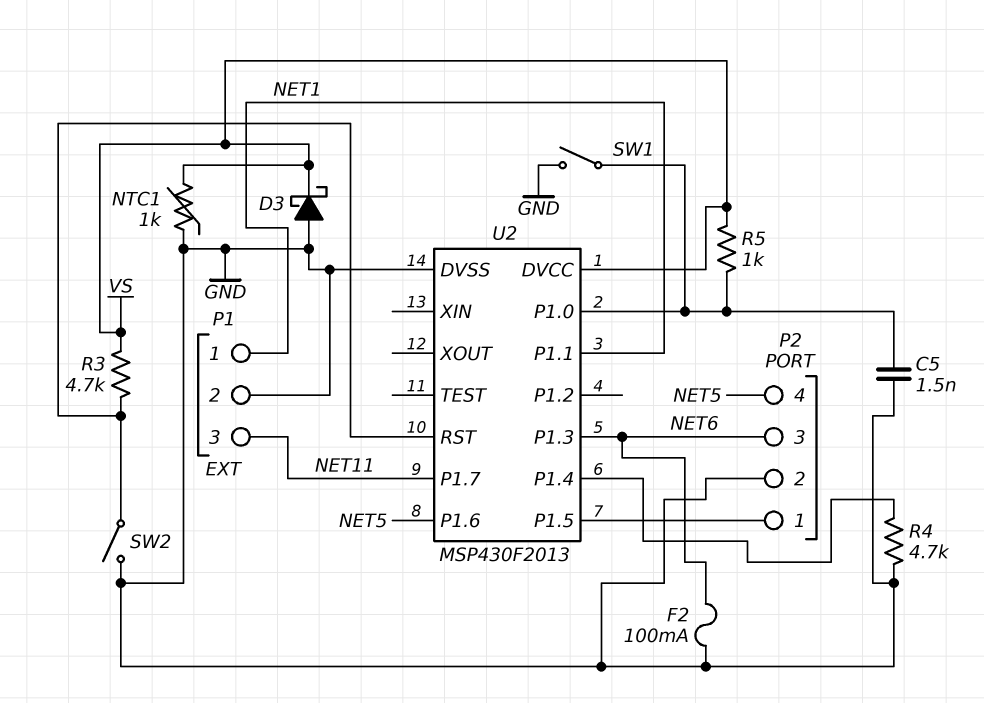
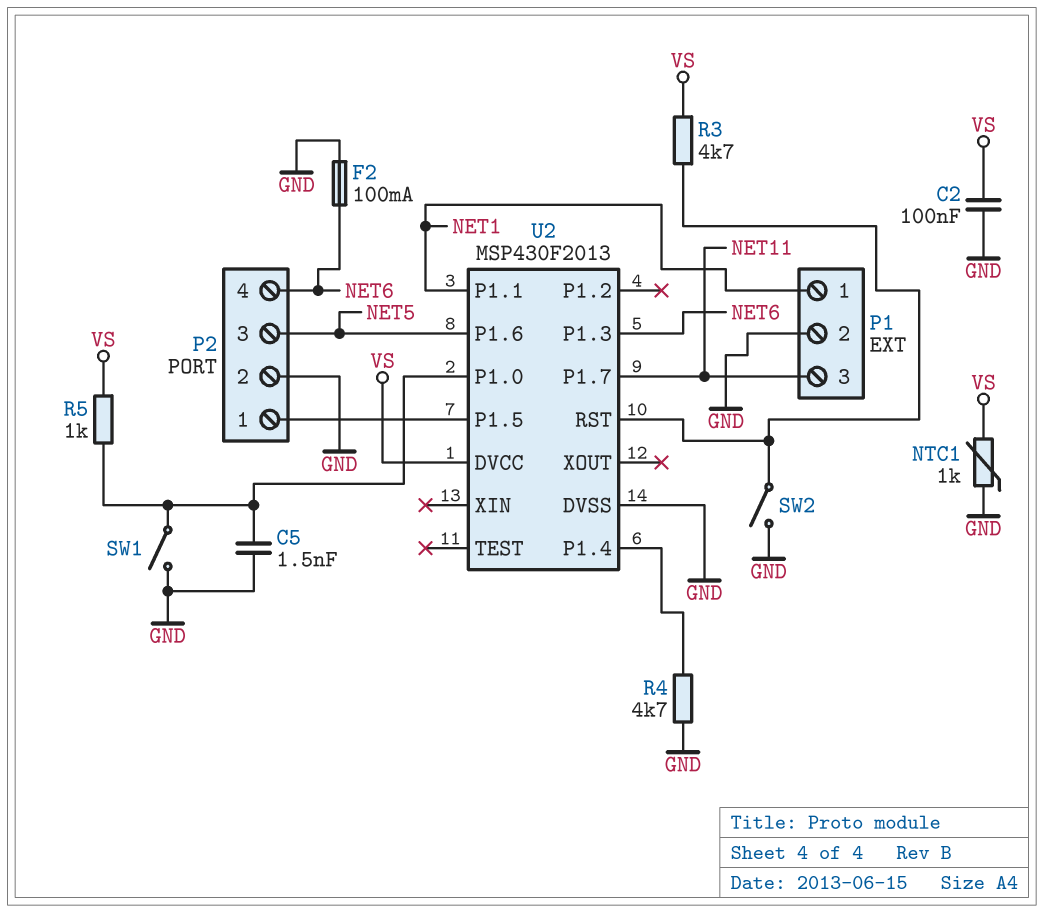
C2: none -> 100nF (GND, VS)
D3: schottky (A GND, K VS) -> none
P2 pin 3: NET6 -> NET5
P2 pin 4: NET5 -> NET6

